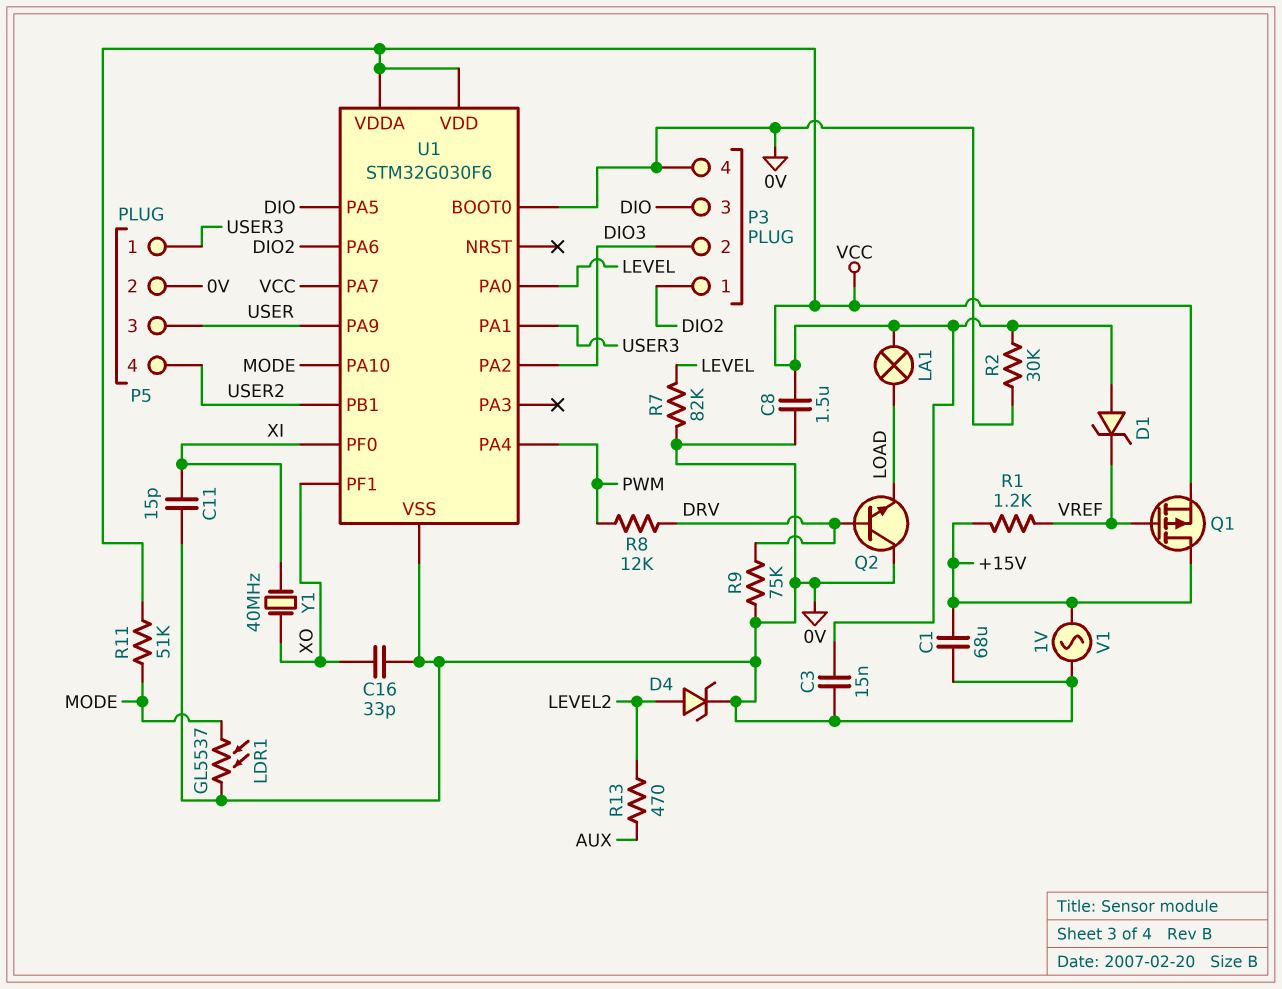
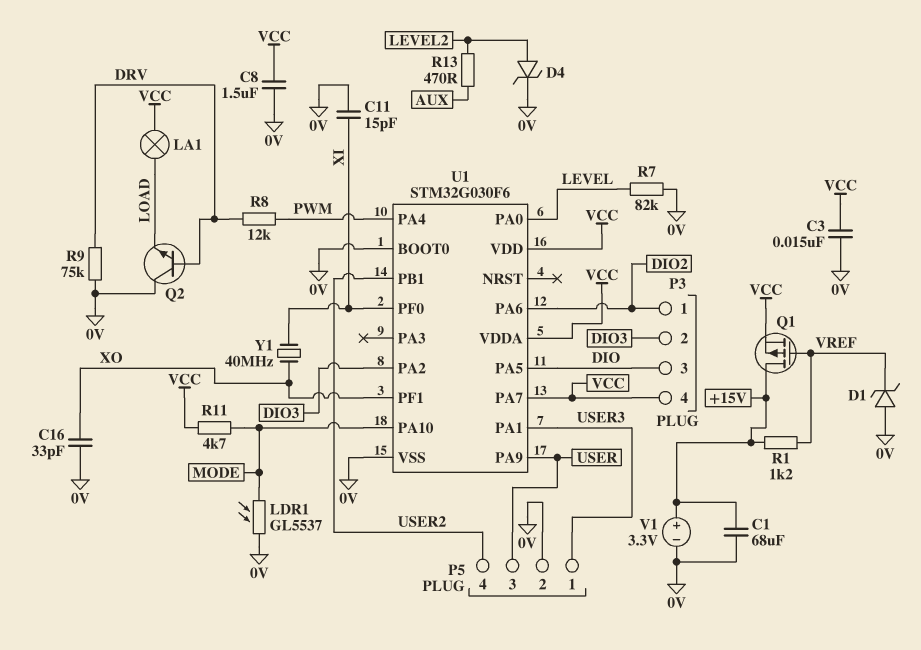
D1: zener (A VCC, K VREF) -> zener (A 0V, K VREF)
P3 pin 4: 0V -> VCC
R2: 30k (0V, VCC) -> none
R11: 51k (MODE, VCC) -> 4.7k (MODE, VCC)
V1: AC 1V (+15V, 0V) -> 3.3V (plus +15V, minus 0V)

